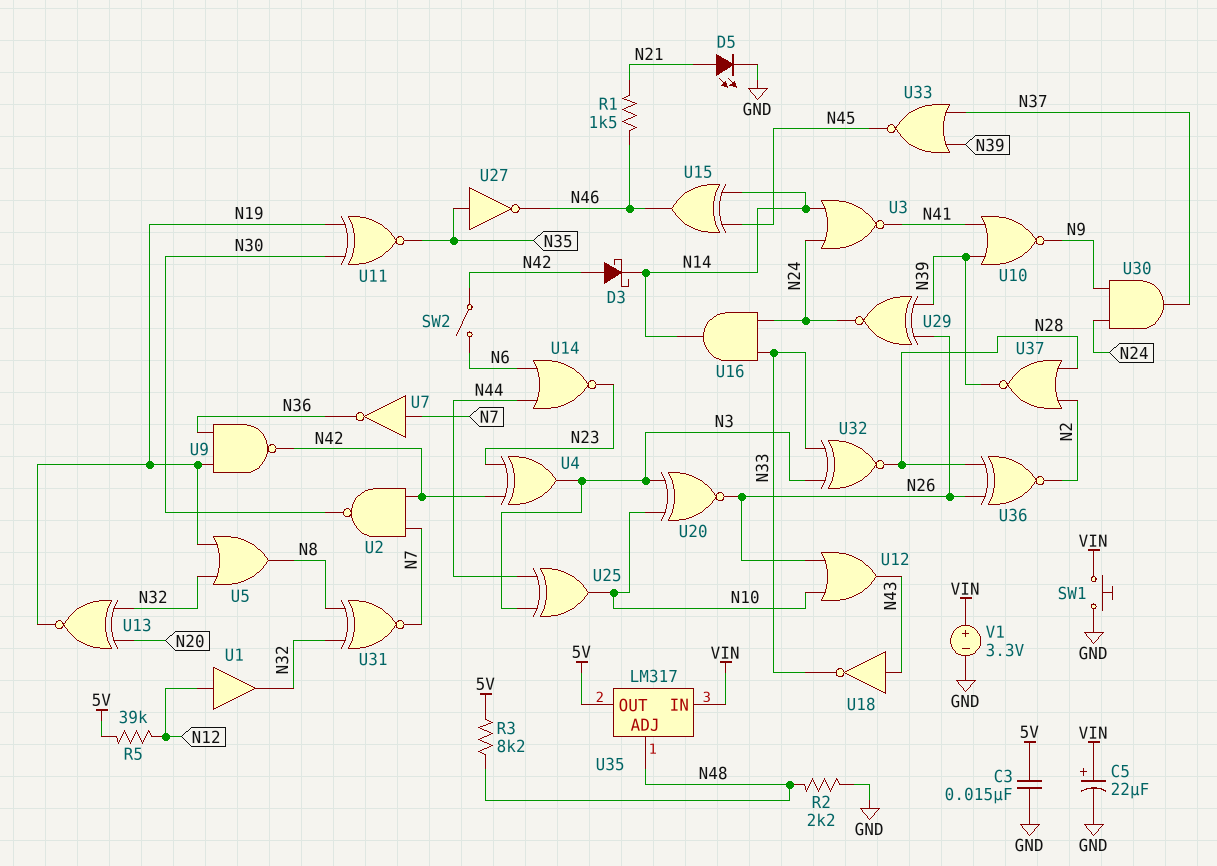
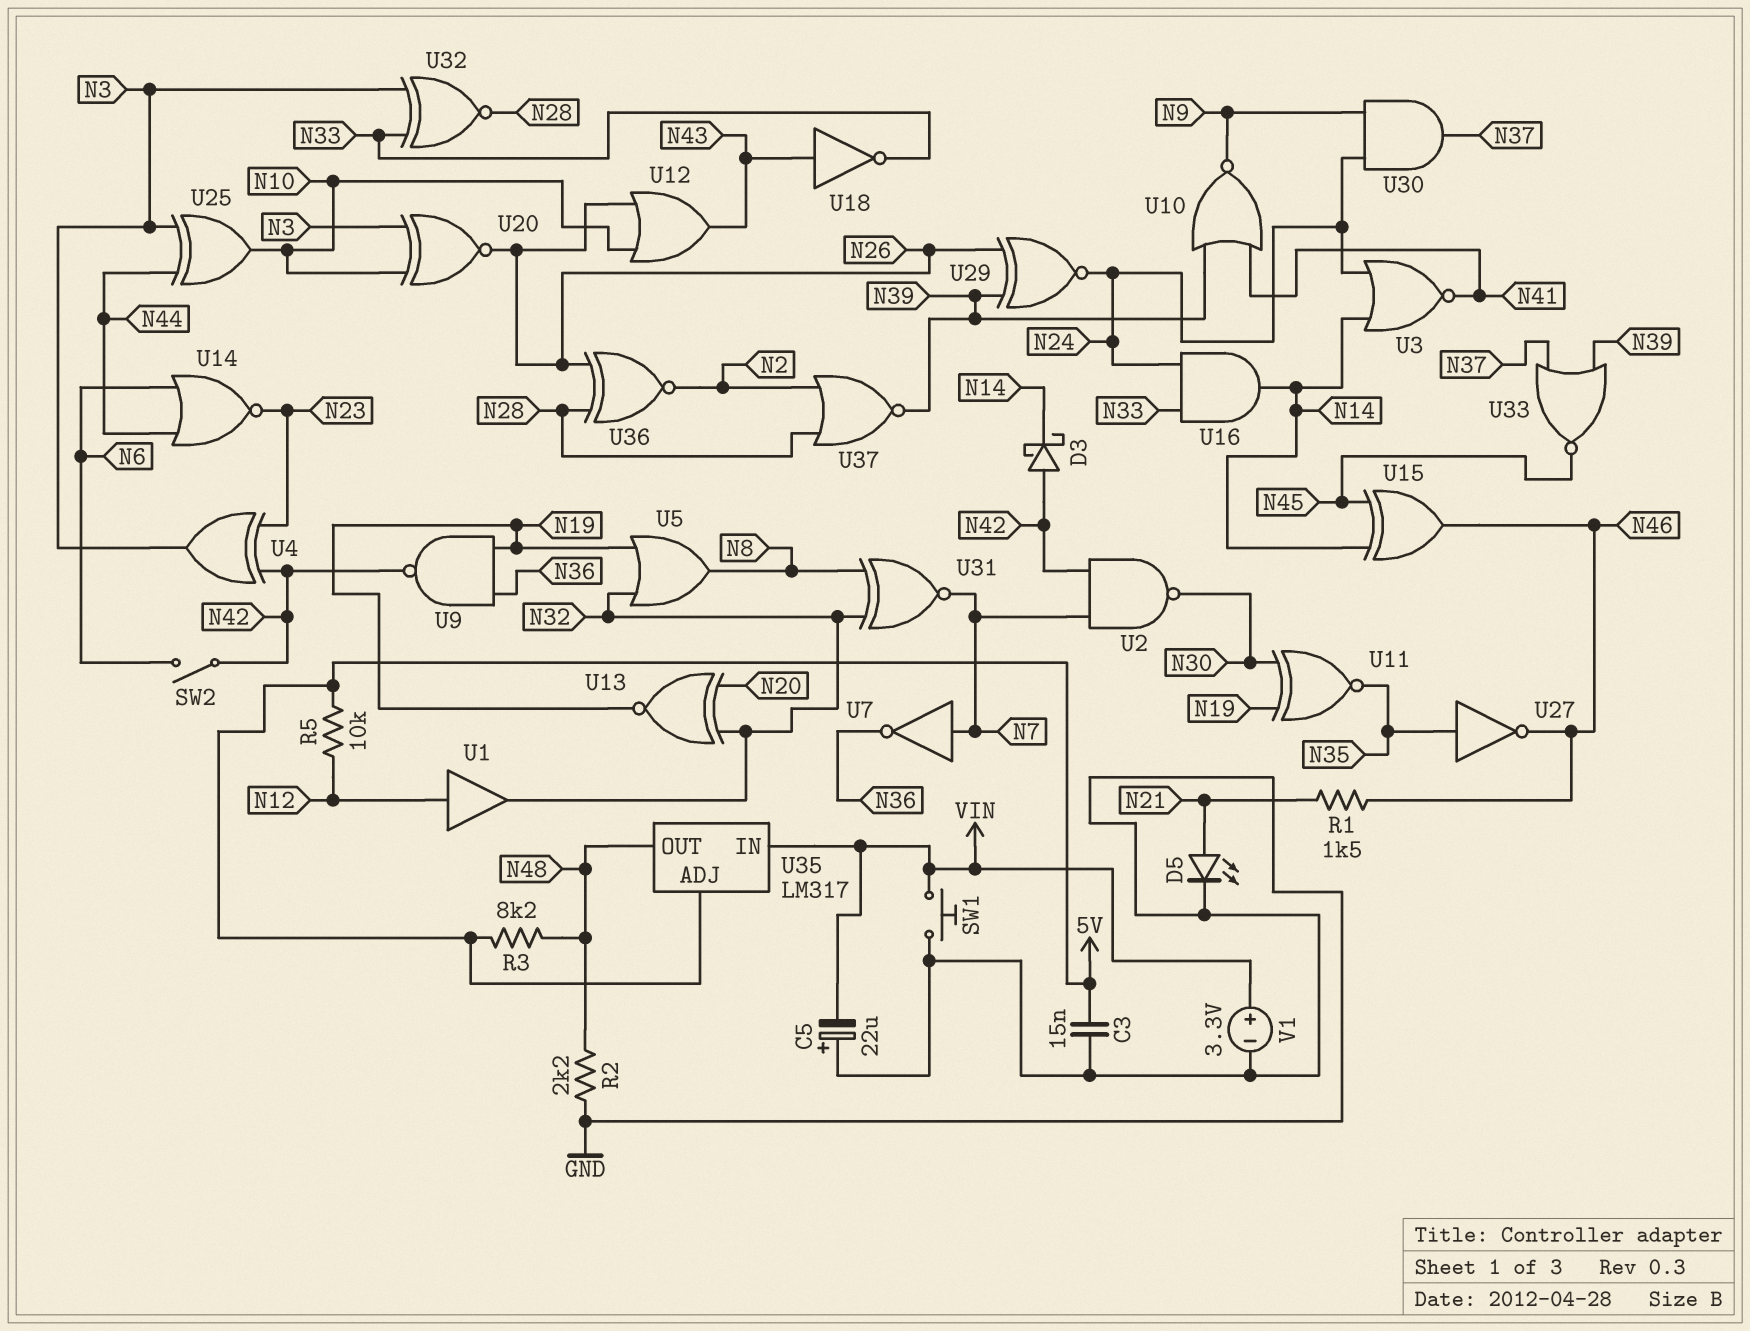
C5: 22uF (plus VIN, minus GND) -> 22uF (plus GND, minus VIN)
R5: 39k (5V, N12) -> 10k (5V, N12)
U35 pin ADJ: N48 -> 5V
U35 pin OUT: 5V -> N48

